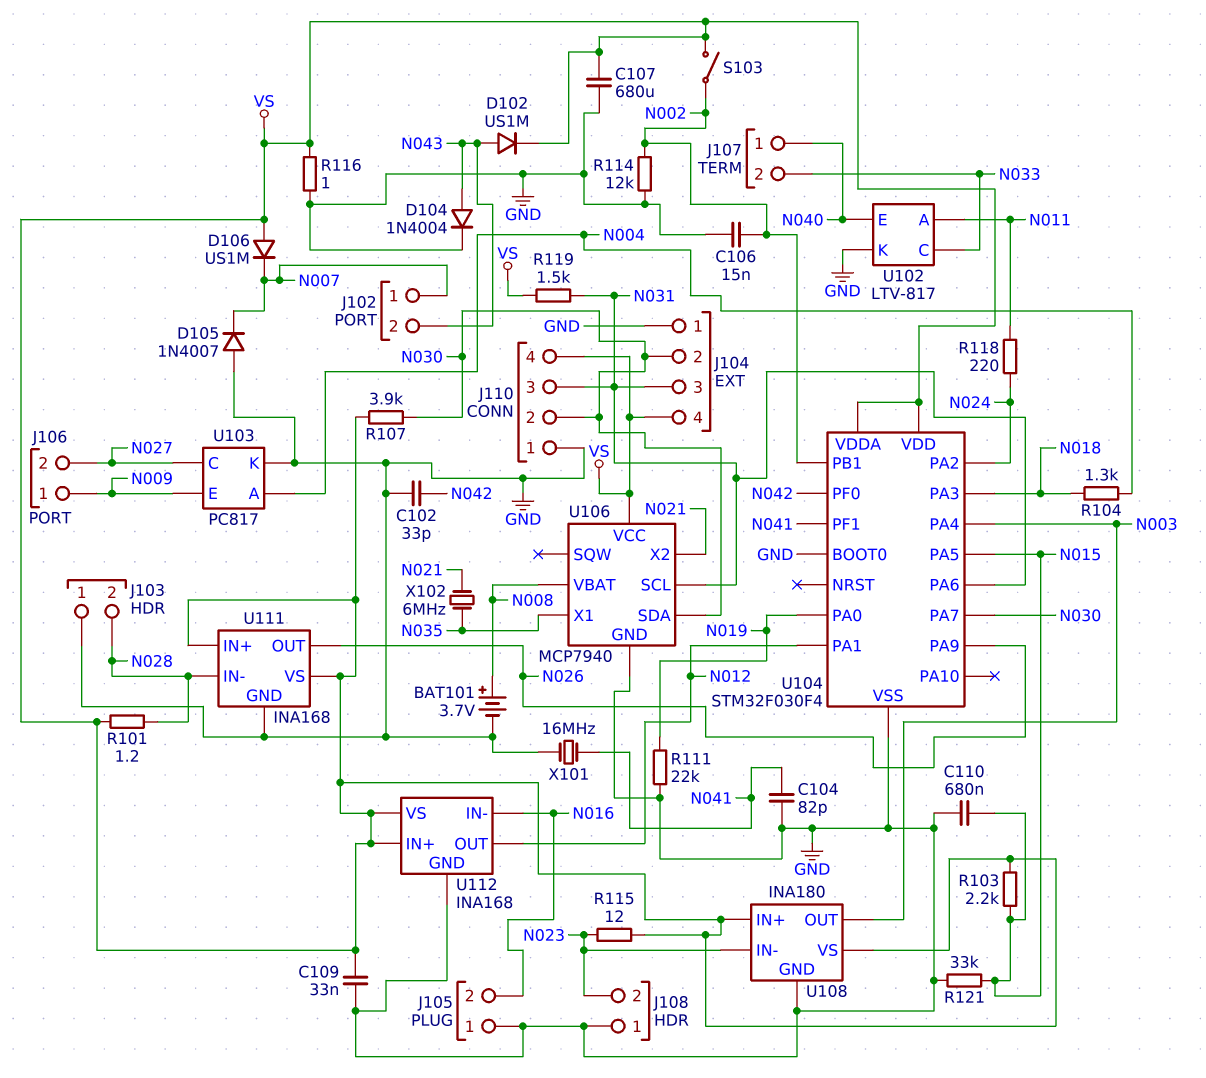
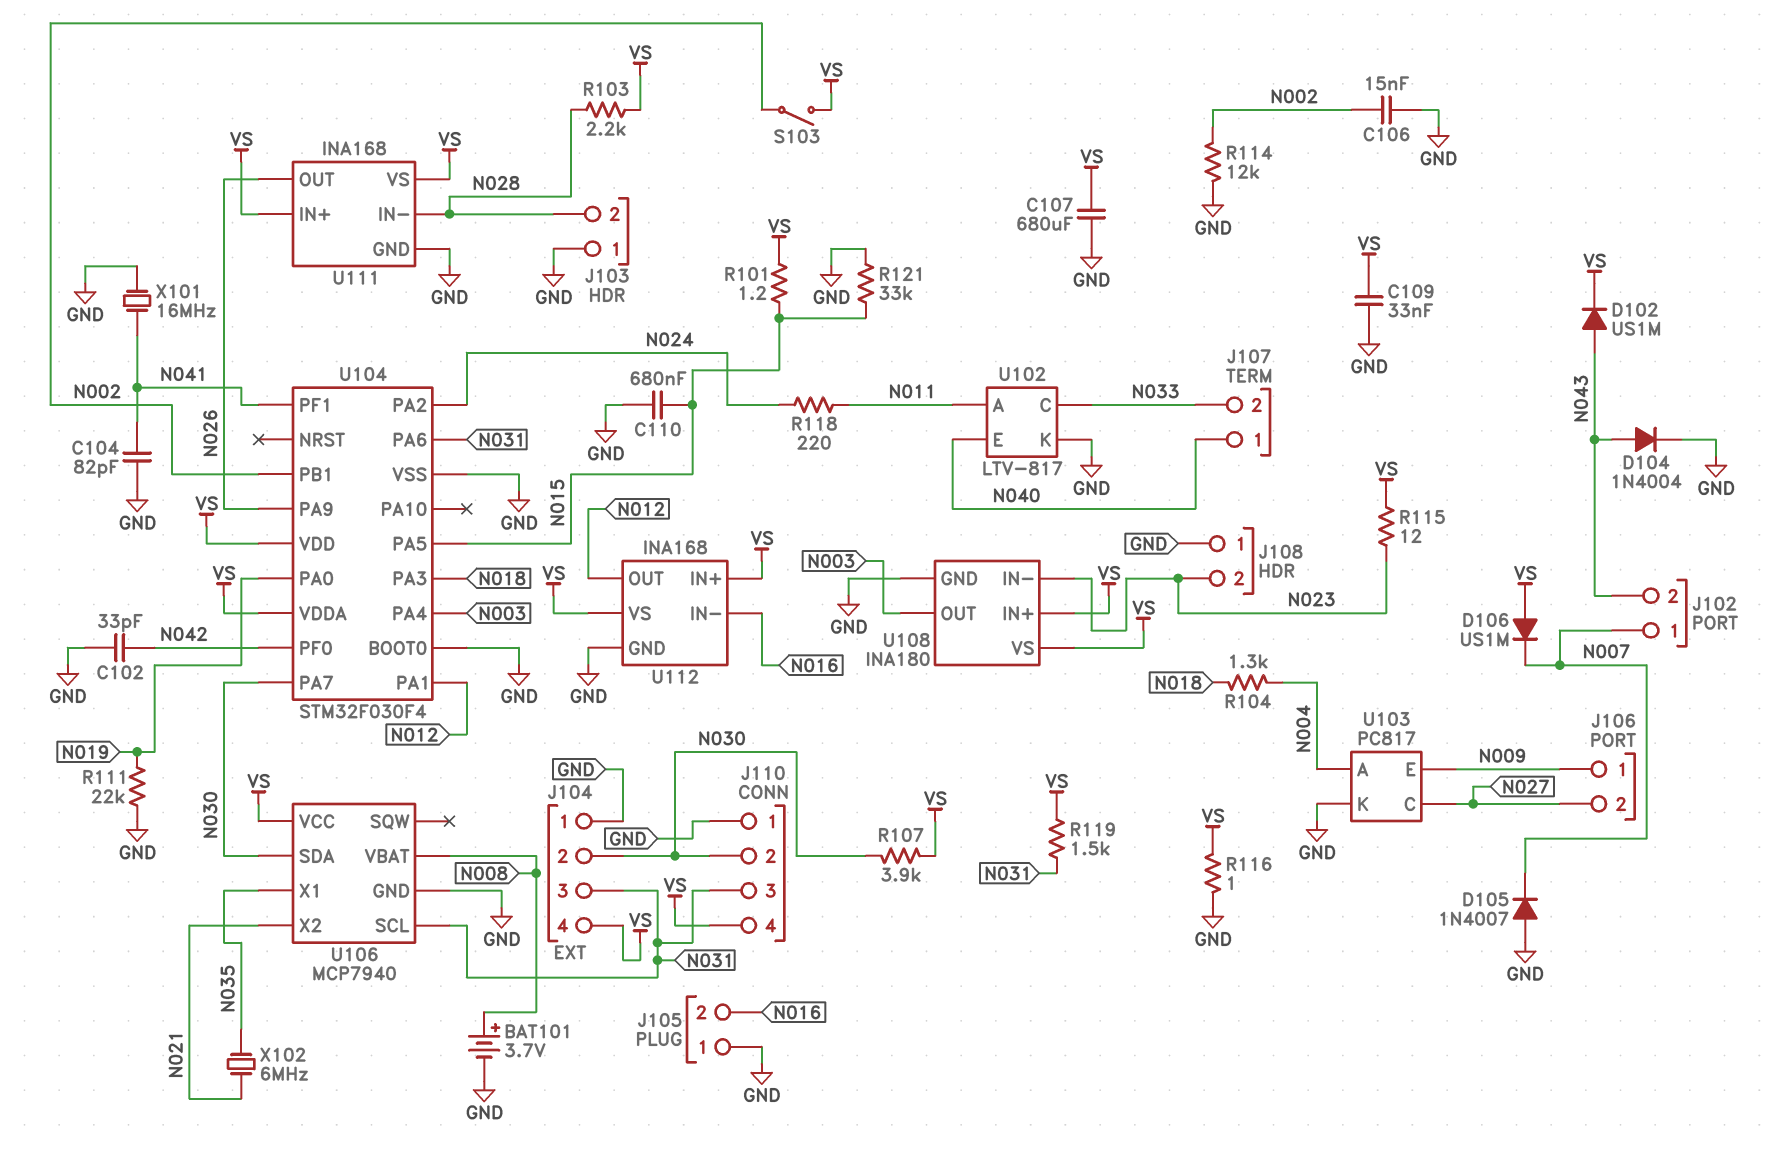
R101: 1.2 (N028, VS) -> 1.2 (N015, VS)
R103: 2.2k (N015, VS) -> 2.2k (N028, VS)

